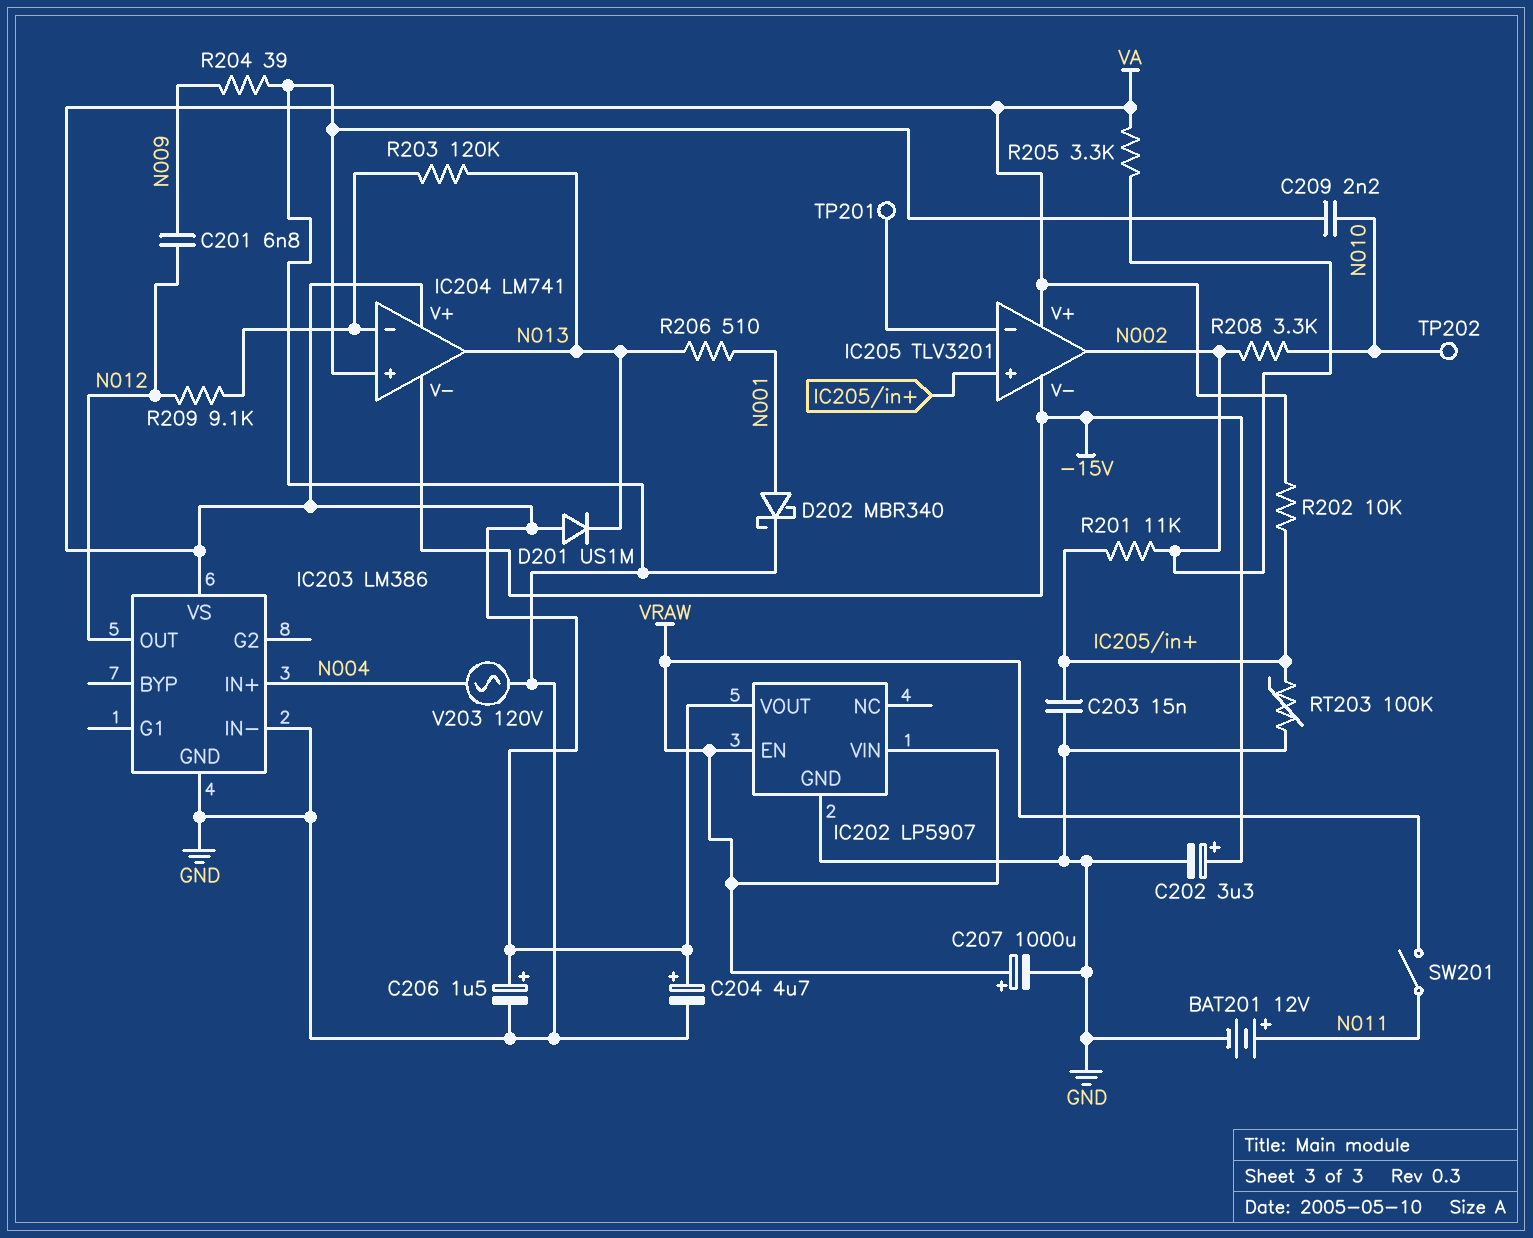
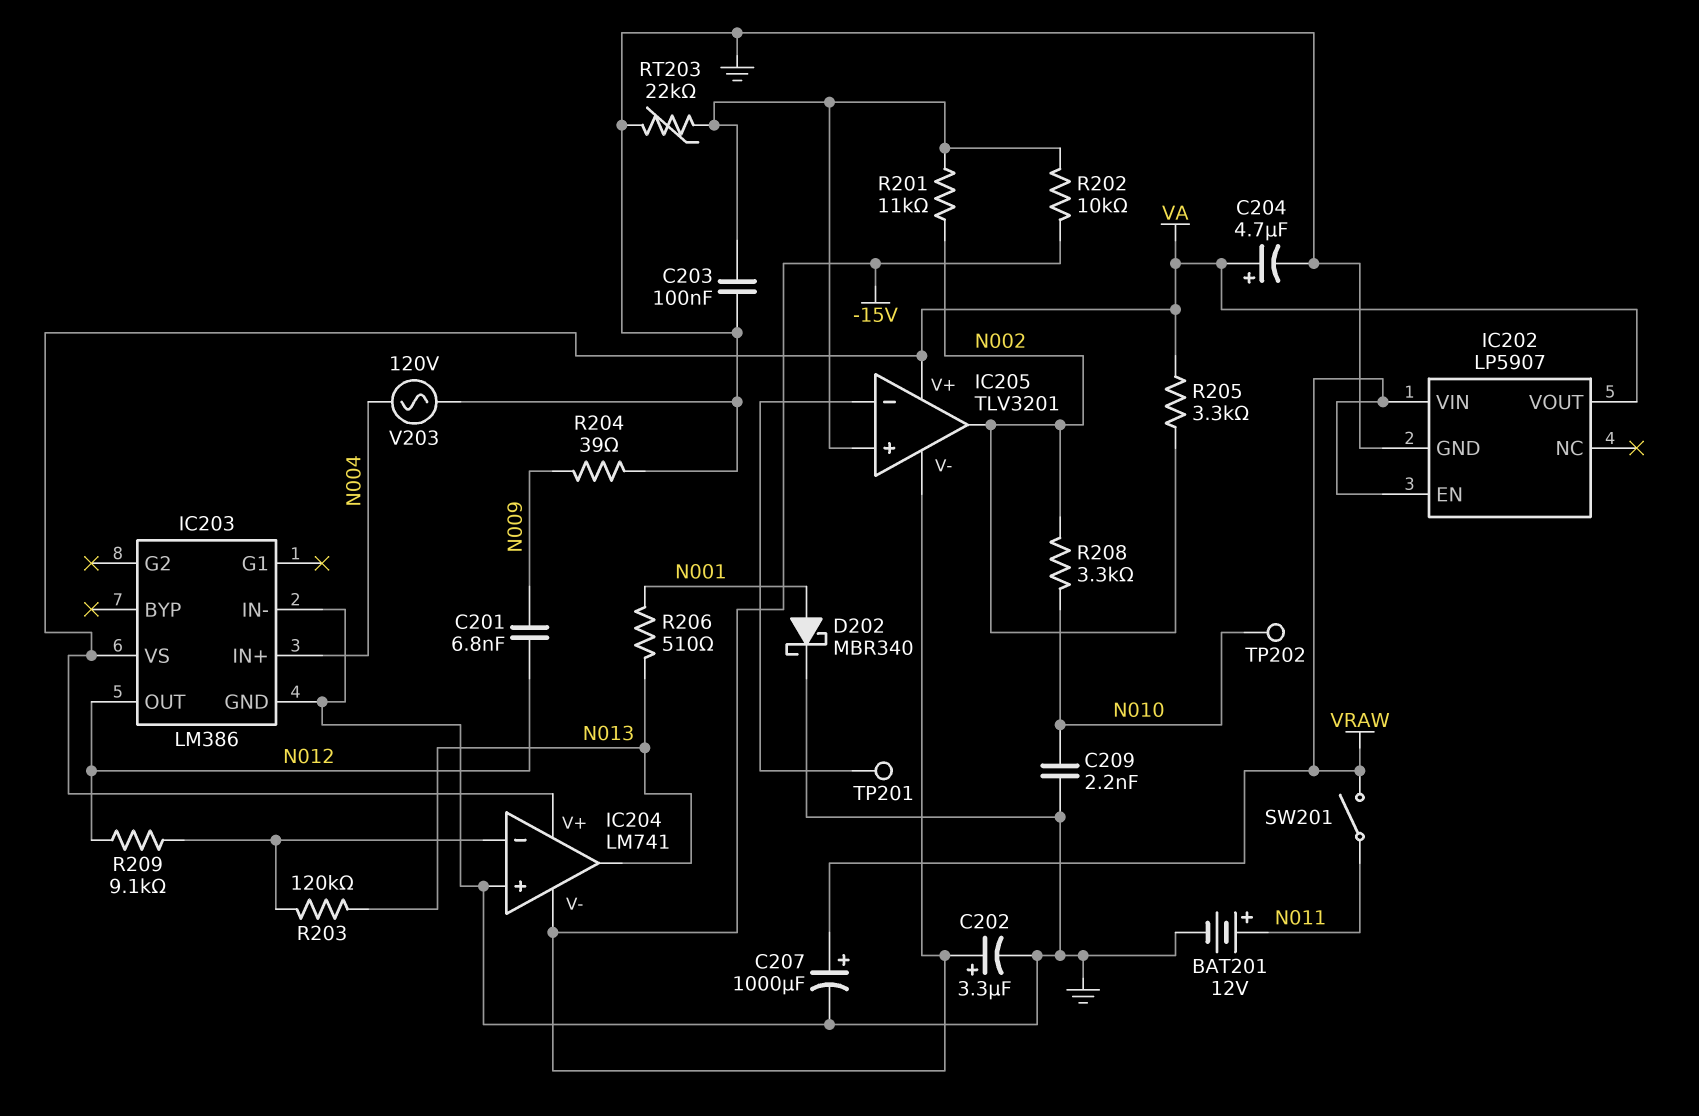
C203: 15nF (GND, IC205/in+) -> 100nF (GND, IC205/in+)
C206: 1.5uF (plus VA, minus GND) -> none
D201: diode US1M (A VA, K N013) -> none
R202: 10k (IC205/in+, VA) -> 10k (-15V, IC205/in+)
RT203: 100k (GND, IC205/in+) -> 22k (GND, IC205/in+)

